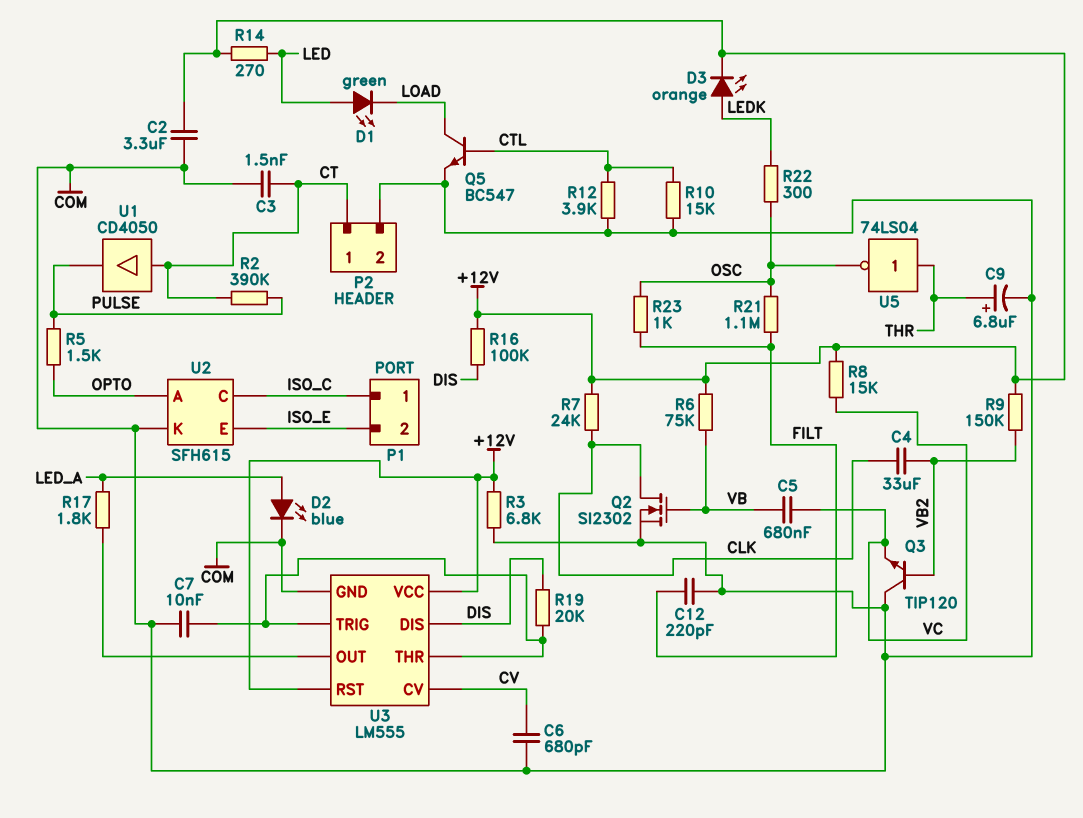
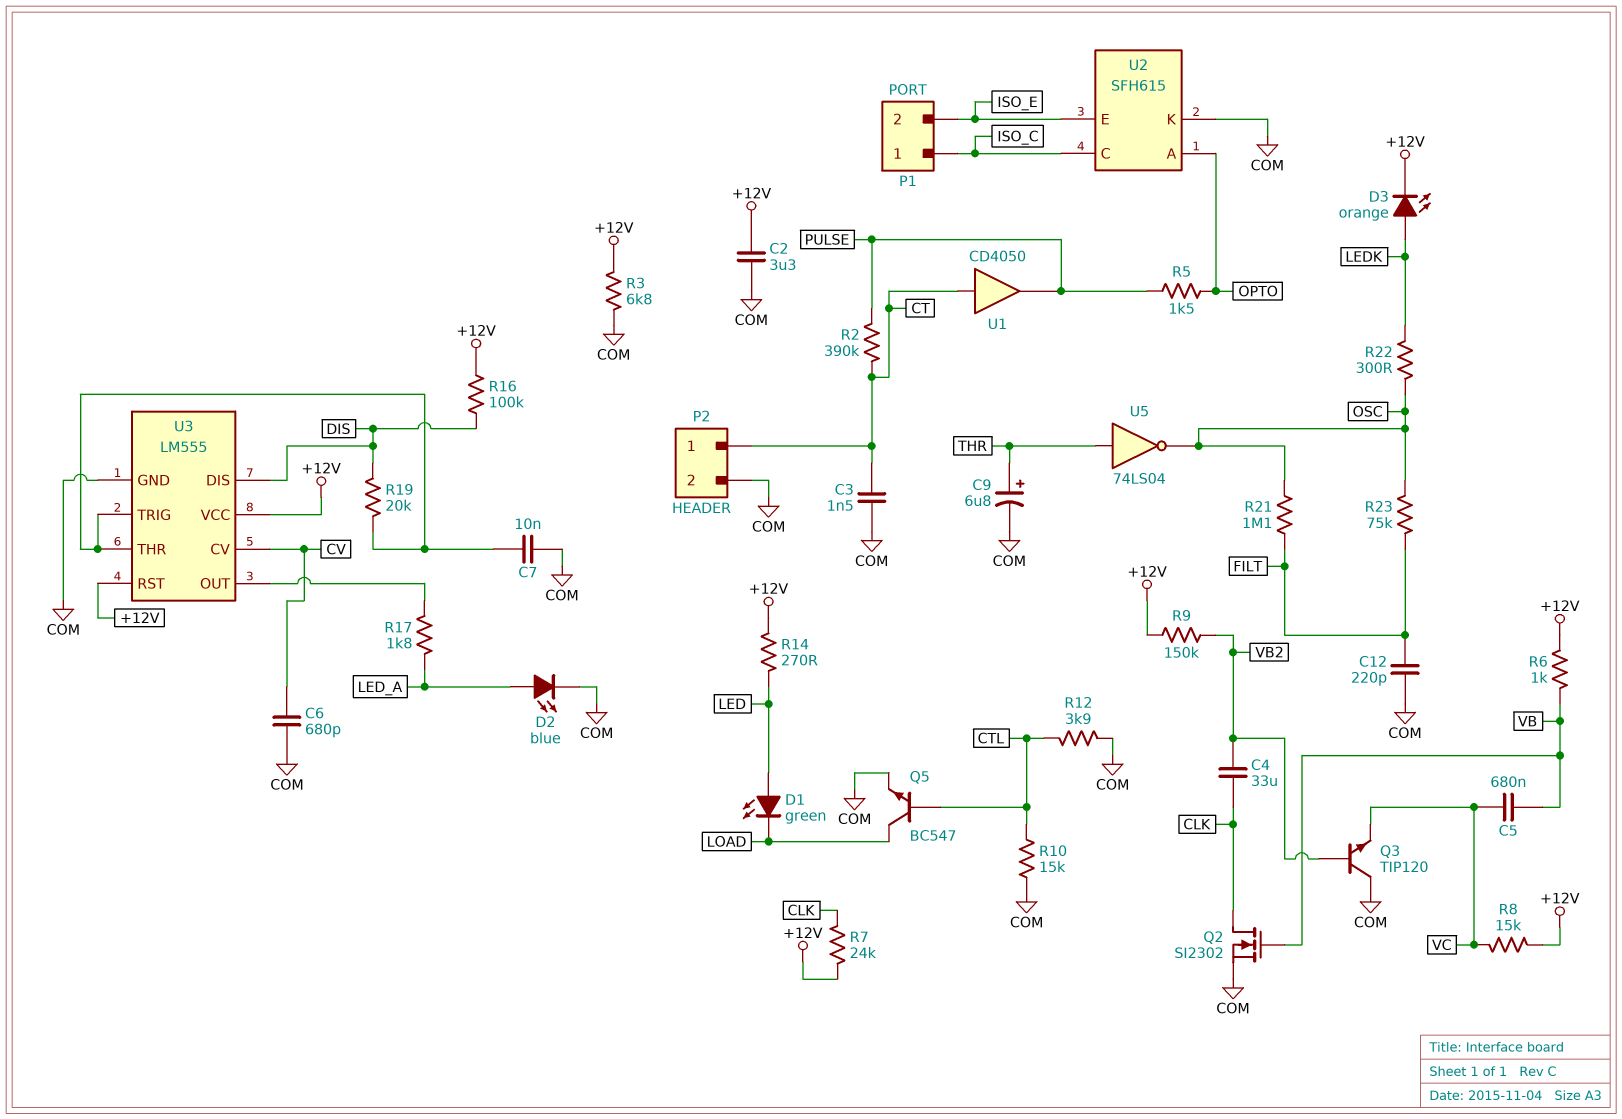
R6: 75k (+12V, VB) -> 1k (+12V, VB)
R23: 1k (FILT, OSC) -> 75k (FILT, OSC)

